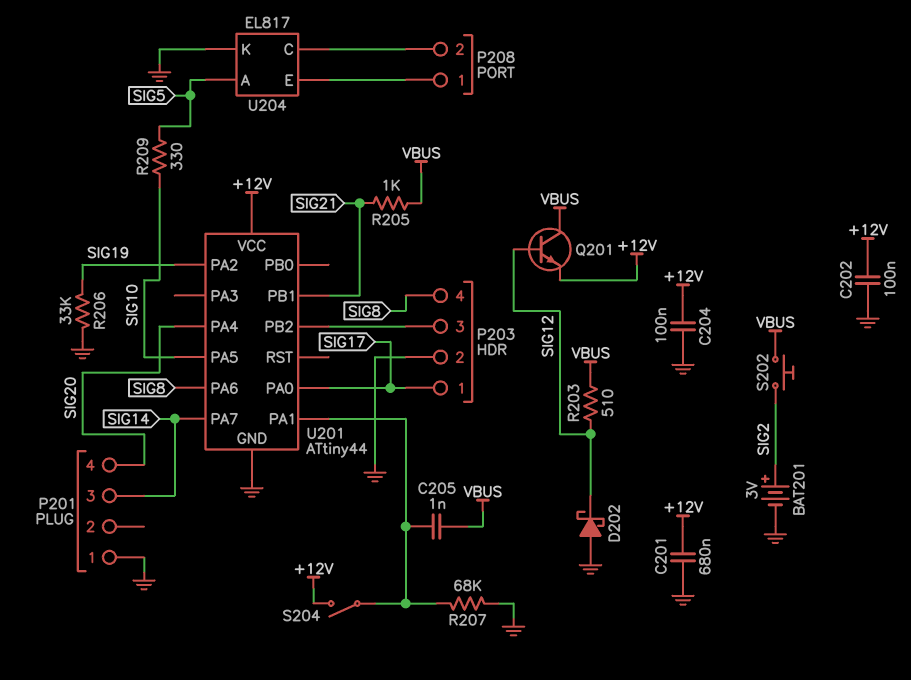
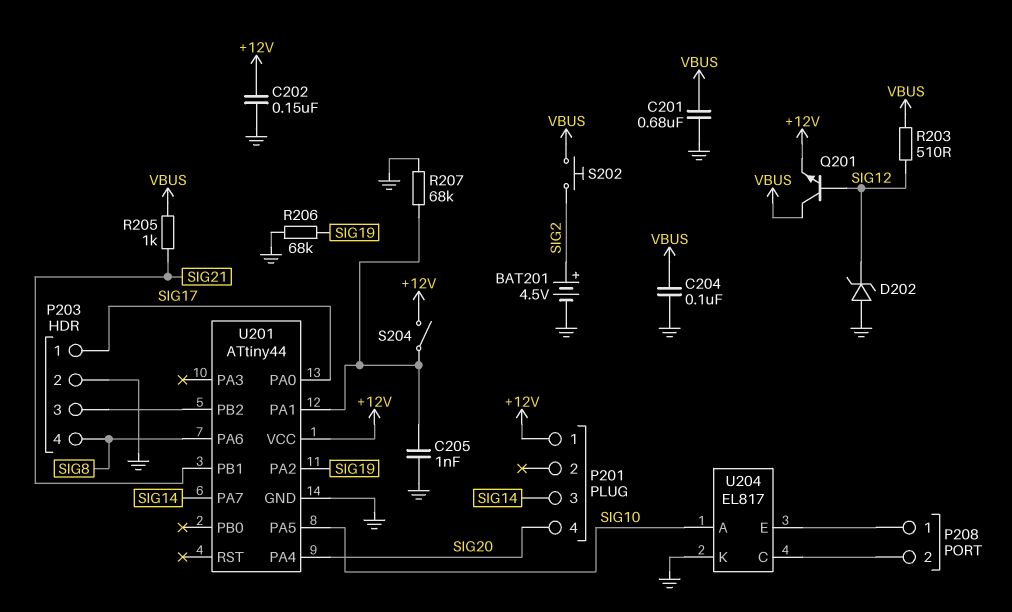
BAT201: 3V (plus SIG2, minus GND) -> 4.5V (plus SIG2, minus GND)
C201: 680nF (+12V, GND) -> 680nF (GND, VBUS)
C202: 100nF (+12V, GND) -> 150nF (+12V, GND)
C204: 100nF (+12V, GND) -> 100nF (GND, VBUS)
C205: 1nF (U201/PA1, VBUS) -> 1nF (GND, U201/PA1)
D202: schottky (A GND, K SIG12) -> zener (A GND, K SIG12)
P201 pin 1: GND -> +12V
R206: 33k (GND, SIG19) -> 68k (GND, SIG19)
R209: 330 (SIG5, SIG10) -> none
U204 pin A: SIG5 -> SIG10

